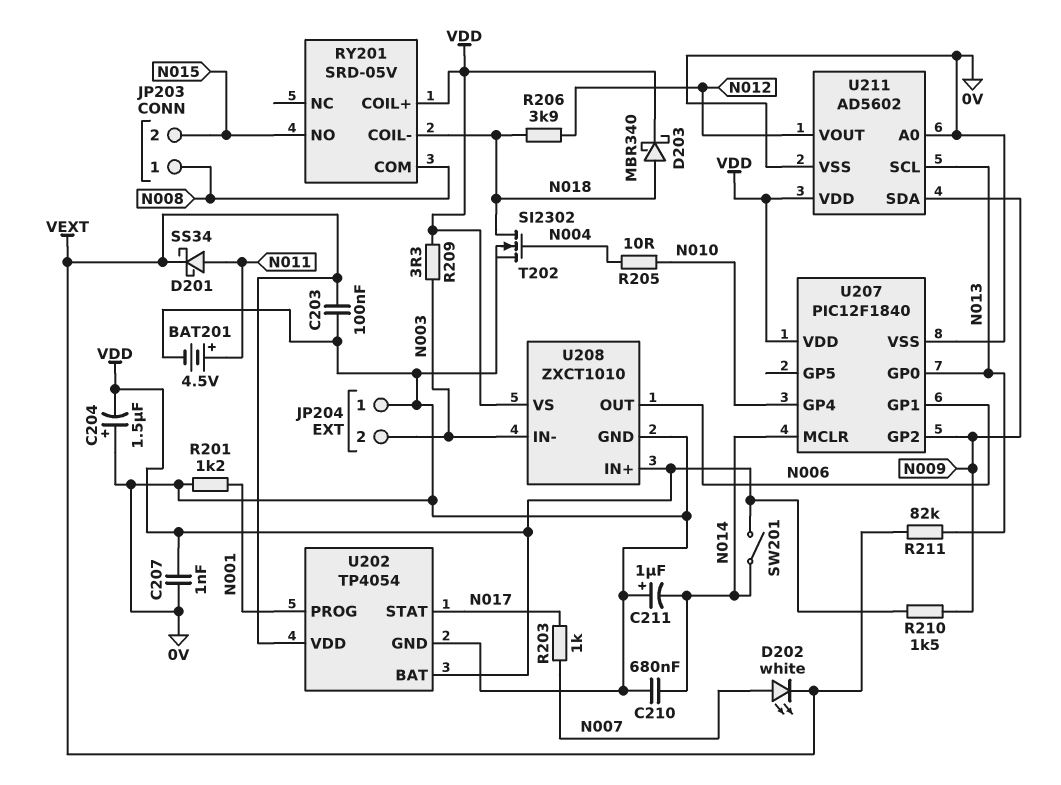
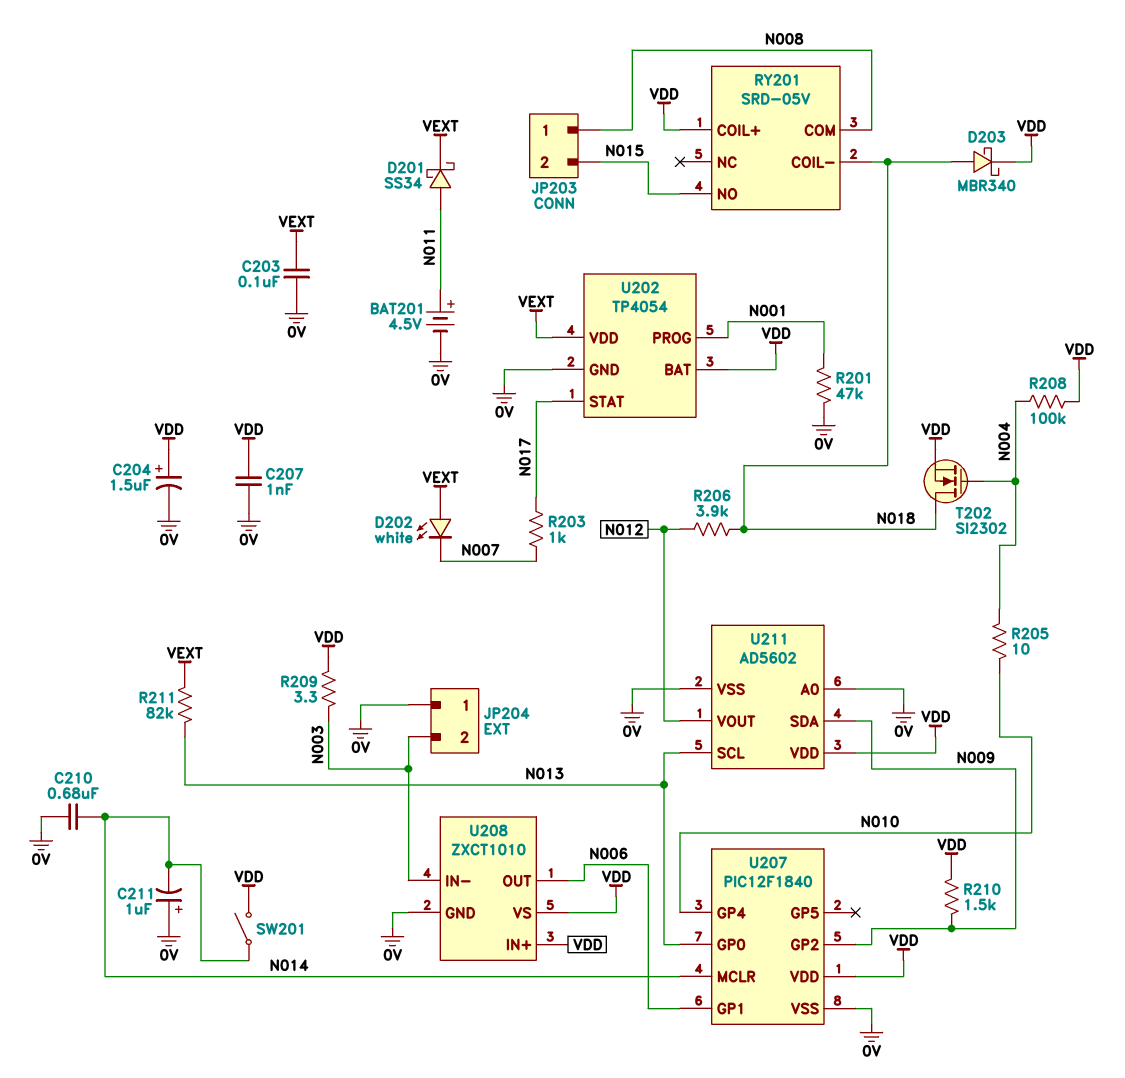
C204: 1.5uF (plus 0V, minus VDD) -> 1.5uF (plus VDD, minus 0V)
D202: LED white (A N007, K VEXT) -> LED white (A VEXT, K N007)
R201: 1.2k (0V, N001) -> 47k (0V, N001)
R208: none -> 100k (N004, VDD)
T202: NMOS SI2302 (G N004, D N018, S 0V) -> NMOS SI2302 (G N004, D N018, S VDD)

